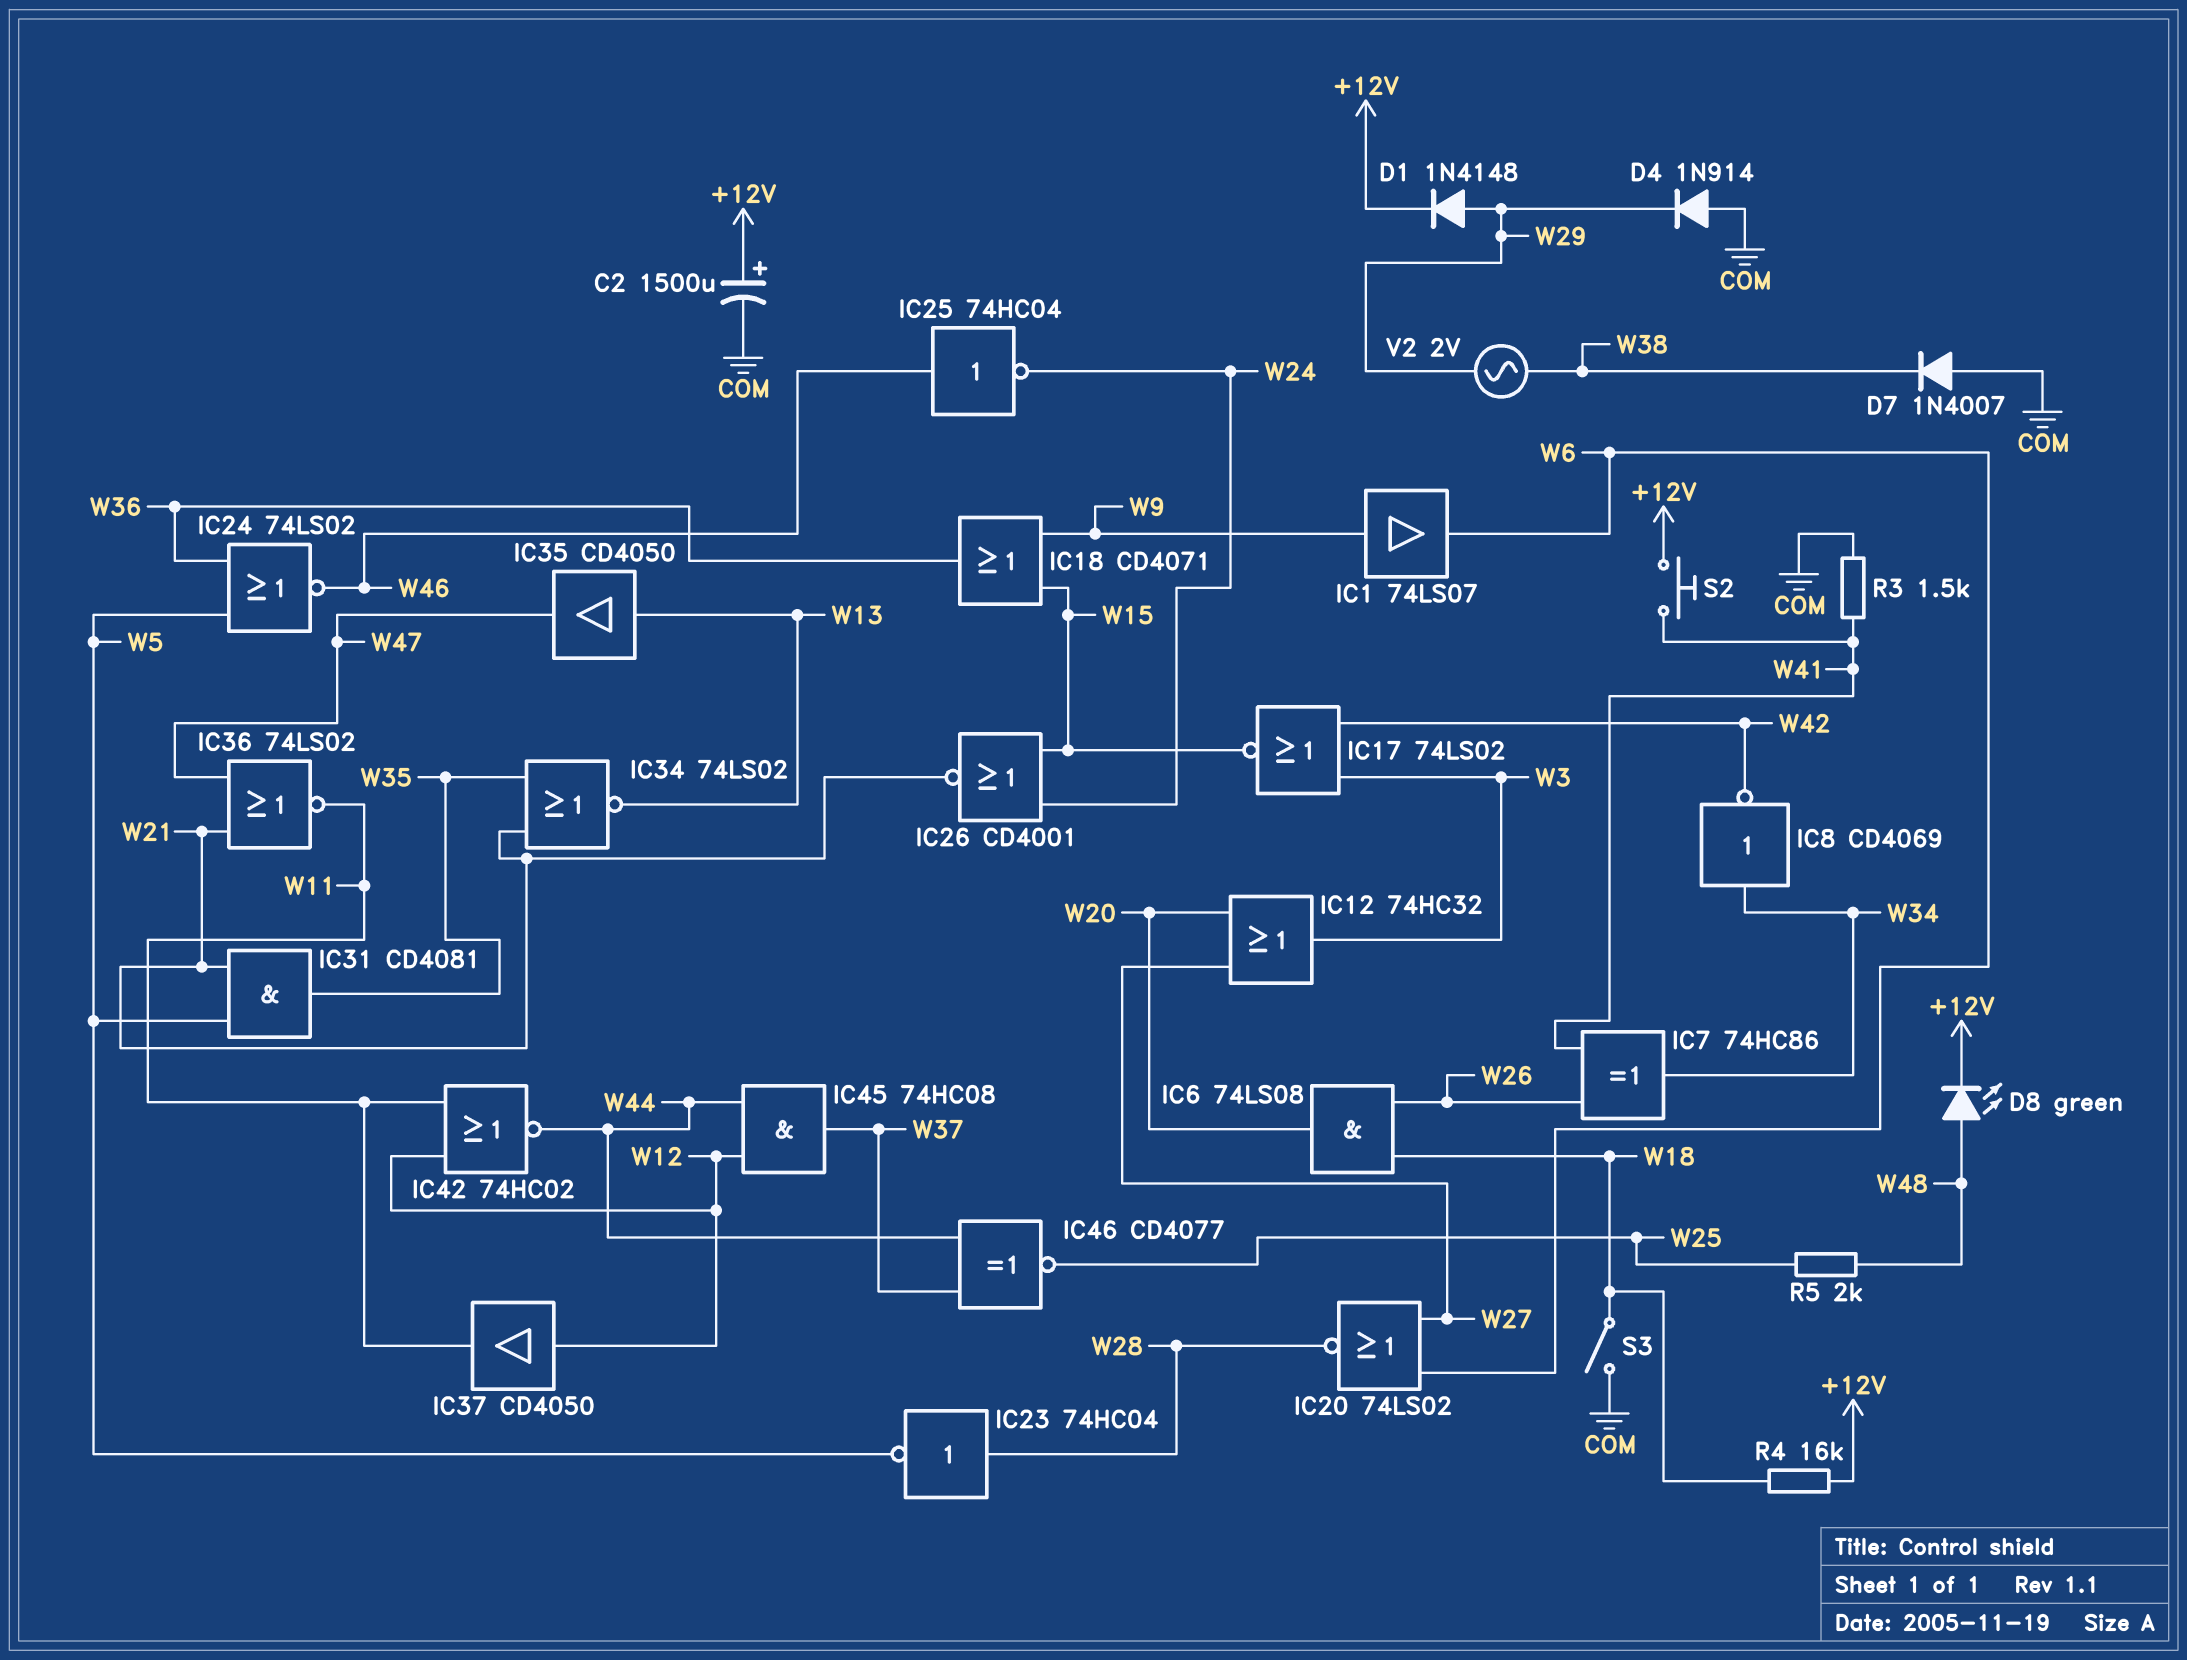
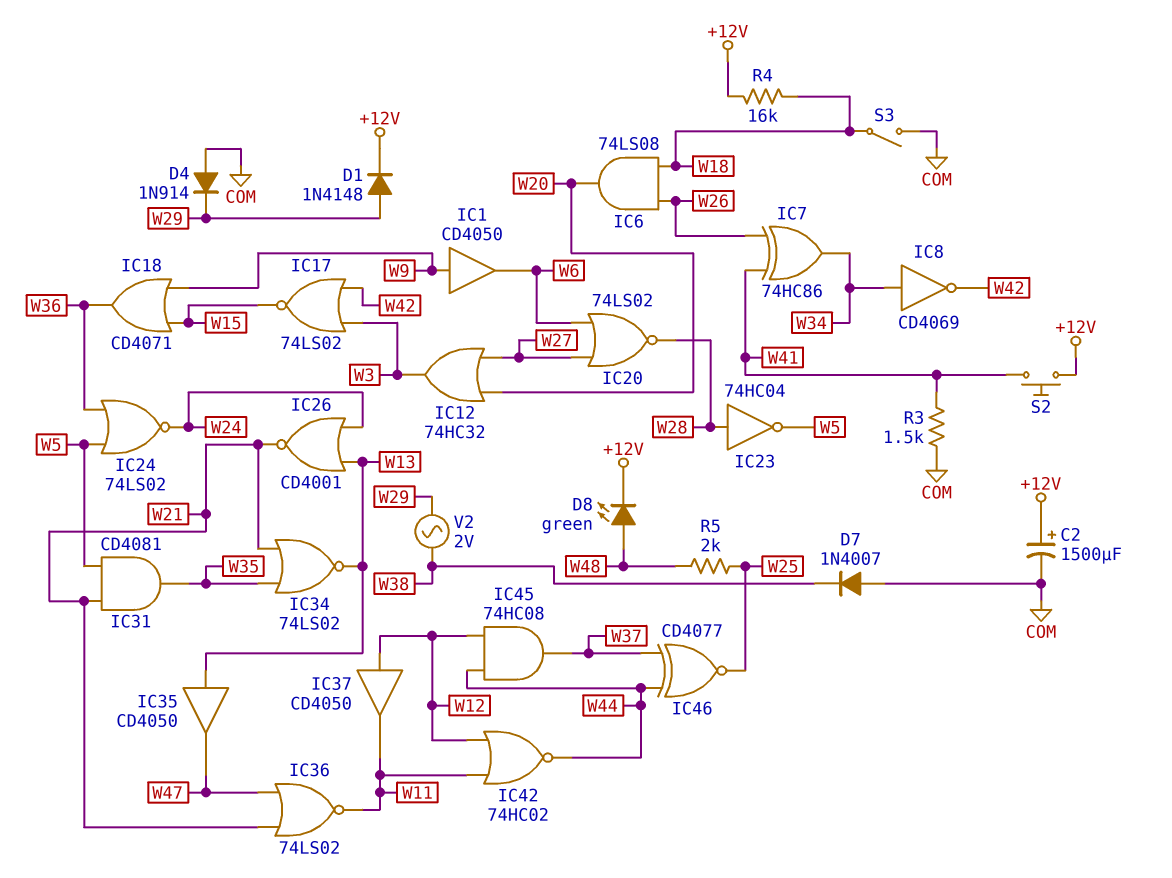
IC1: buffer 74LS07 (in W9, out W6) -> buffer CD4050 (in W9, out W6)
IC24: NOR 74LS02 (in W5, in W36, out W46) -> NOR 74LS02 (in W5, in W36, out W24)
IC25: NOT 74HC04 (in W46, out W24) -> none
IC26: NOR CD4001 (in W15, in W24, out W21) -> NOR CD4001 (in W13, in W24, out W21)

